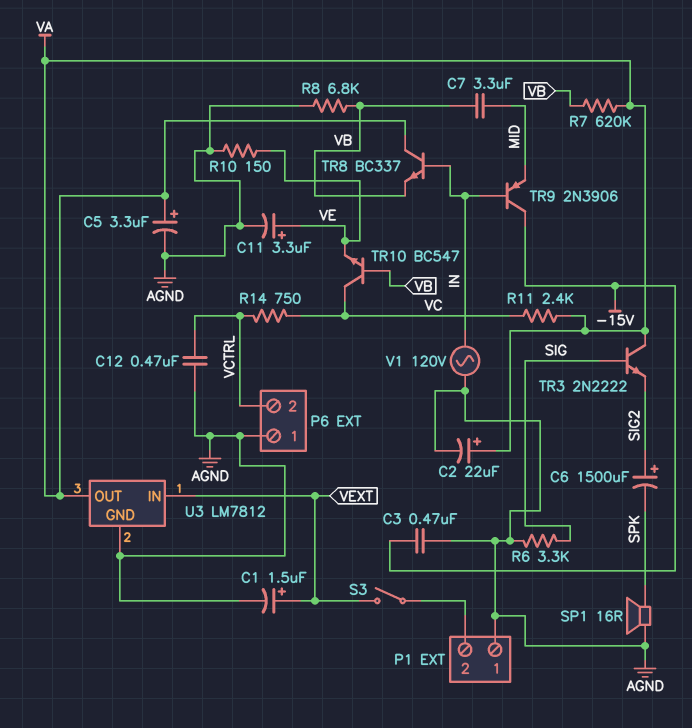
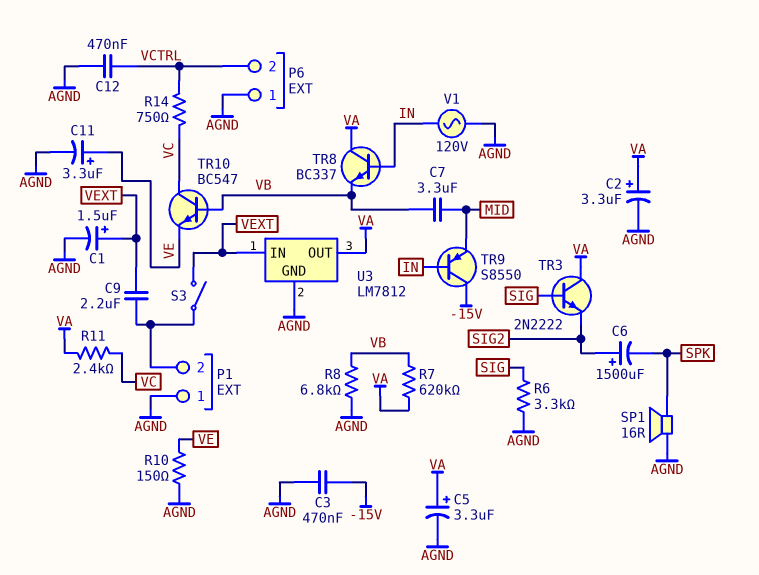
C2: 22uF (plus VA, minus AGND) -> 3.3uF (plus VA, minus AGND)
C9: none -> 2.2uF (P1/2, VEXT)
TR9: PNP 2N3906 (B IN, C -15V, E MID) -> PNP S8550 (B IN, C -15V, E MID)

